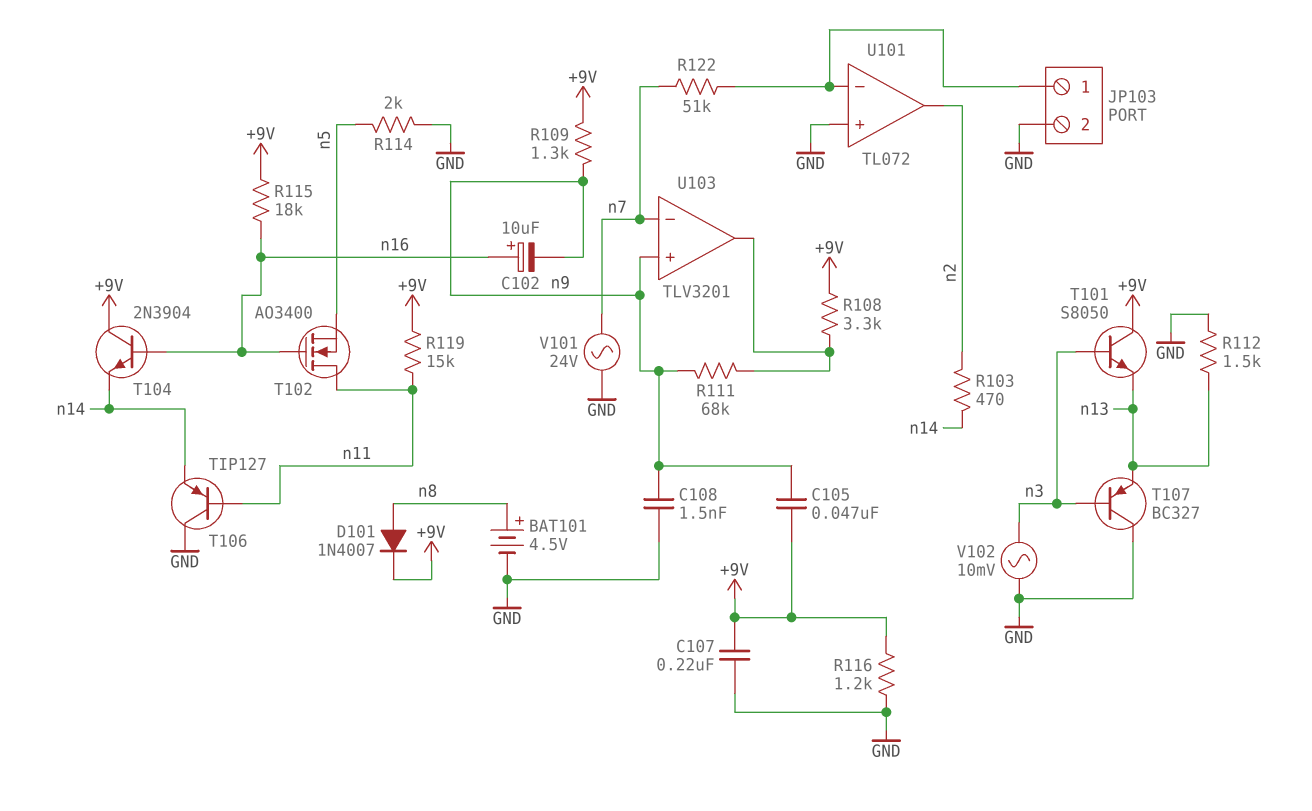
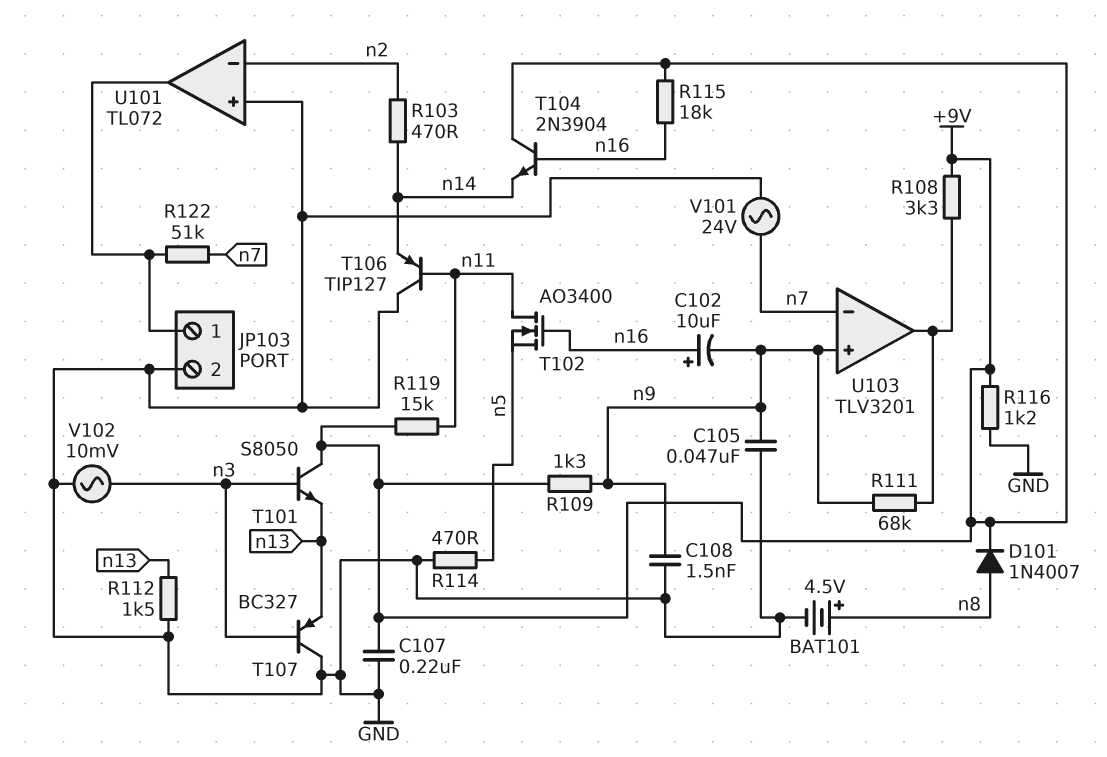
C105: 47nF (+9V, n9) -> 47nF (GND, n9)
R114: 2k (GND, n5) -> 470 (GND, n5)
U101 pin in-: JP103/1 -> n2
U101 pin out: n2 -> JP103/1

